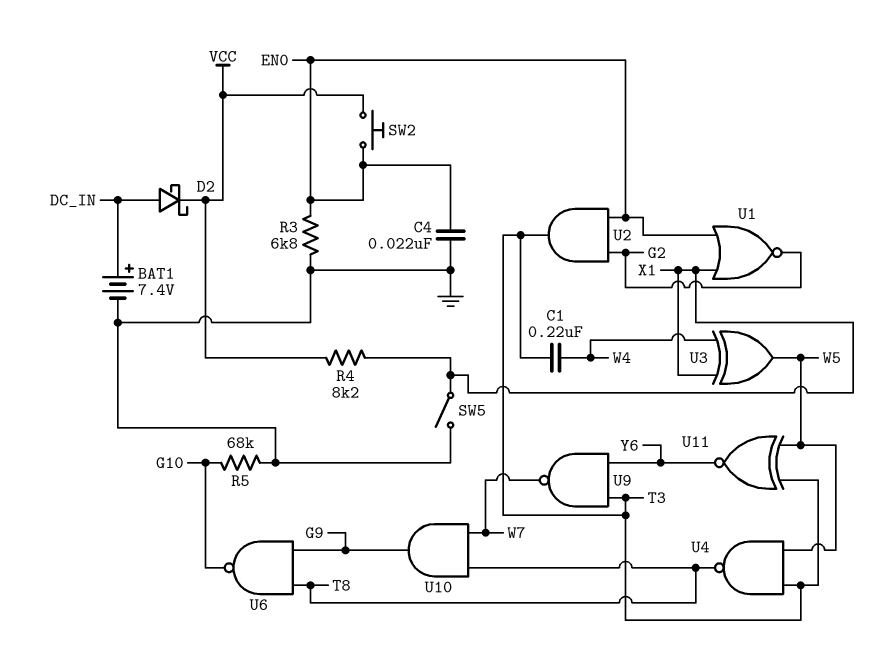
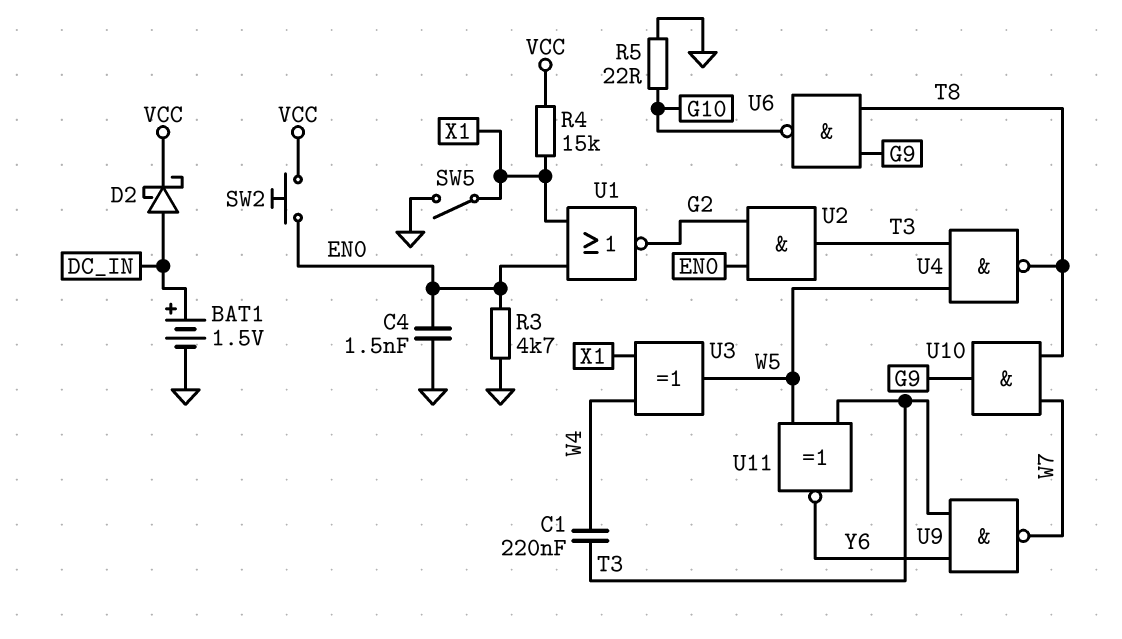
BAT1: 7.4V (plus DC_IN, minus GND) -> 1.5V (plus DC_IN, minus GND)
C4: 22nF (EN0, GND) -> 1.5nF (EN0, GND)
R3: 6.8k (EN0, GND) -> 4.7k (EN0, GND)
R4: 8.2k (VCC, X1) -> 15k (VCC, X1)
R5: 68k (G10, GND) -> 22 (G10, GND)

